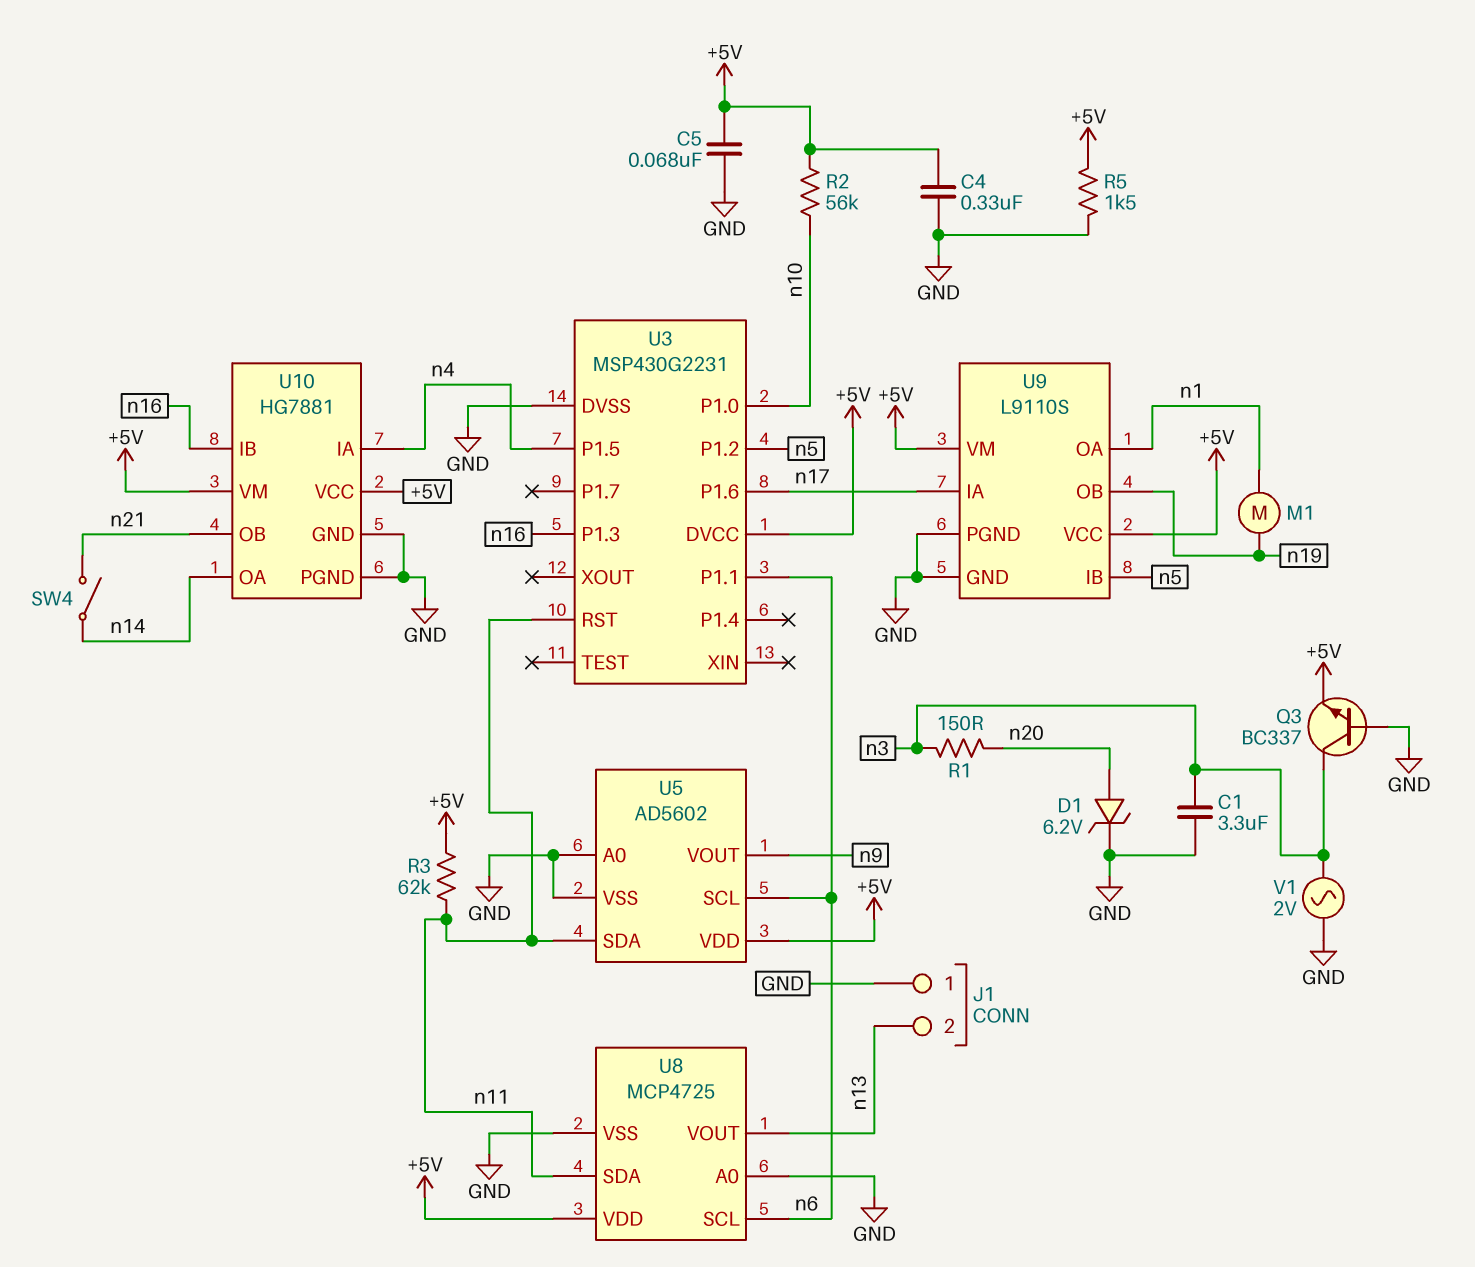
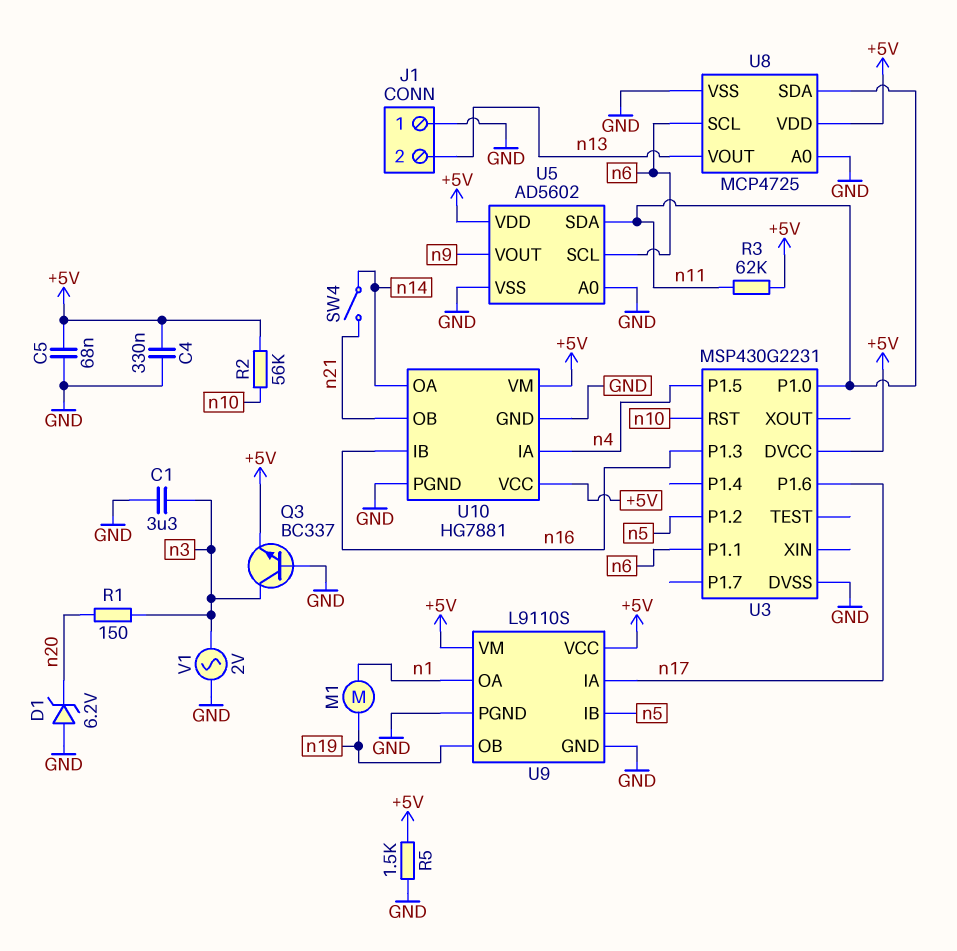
D1: zener 6.2V (A n20, K GND) -> zener 6.2V (A GND, K n20)
U3 pin P1.0: n10 -> n11
U3 pin RST: n11 -> n10

